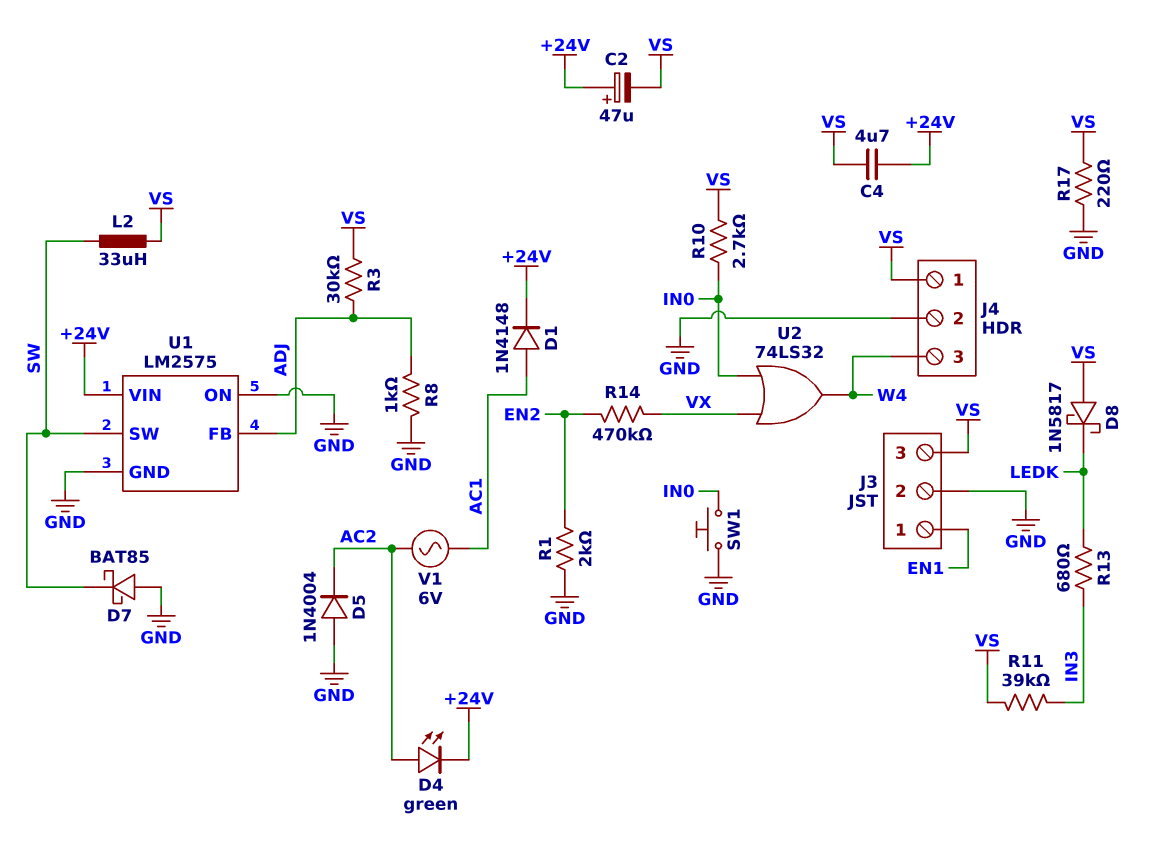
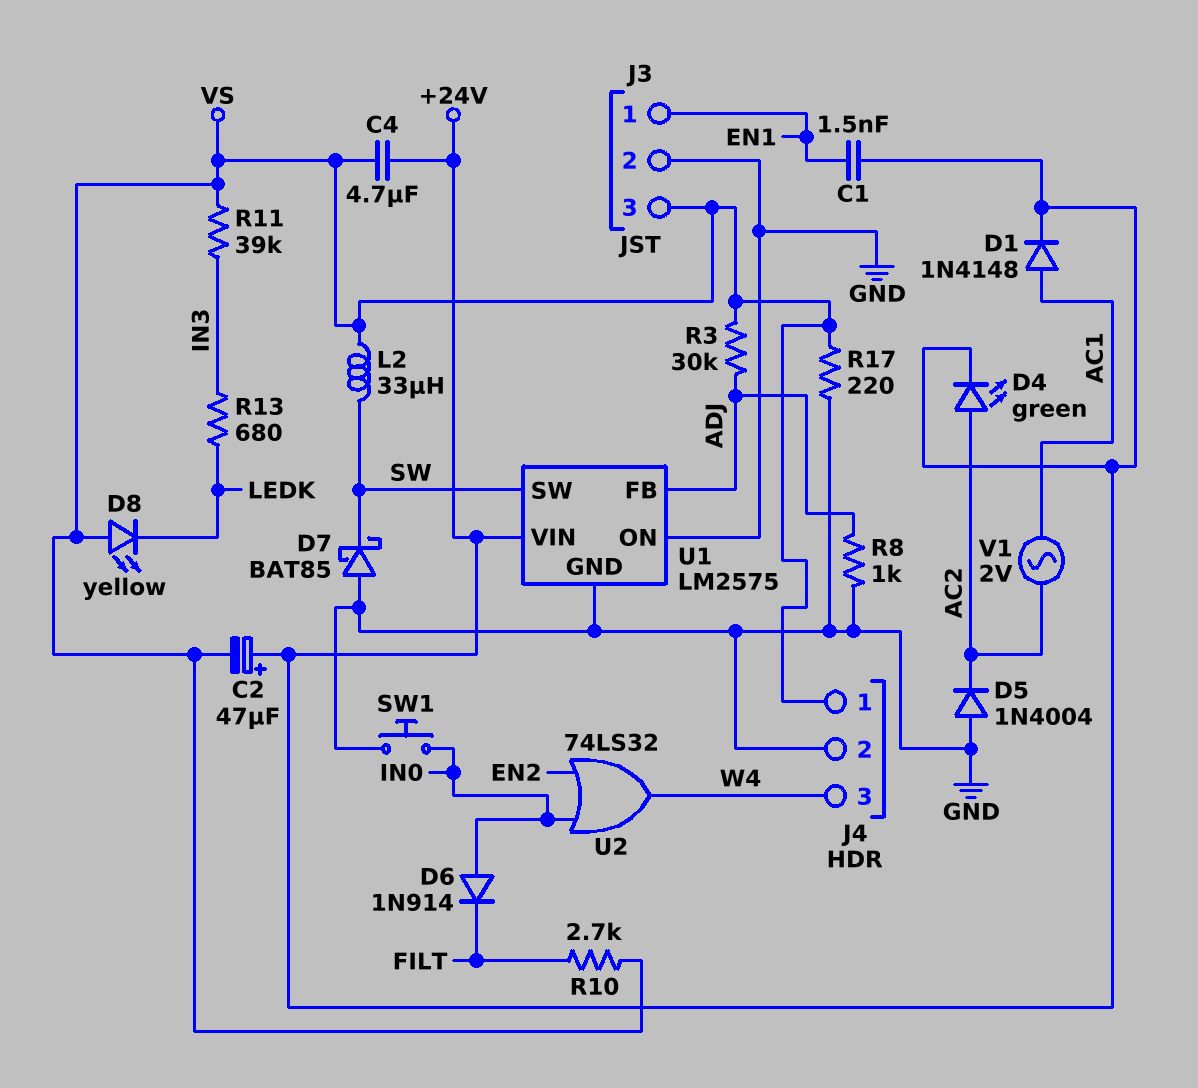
C1: none -> 1.5nF (+24V, EN1)
D6: none -> diode 1N914 (A IN0, K FILT)
D8: schottky 1N5817 (A VS, K LEDK) -> LED yellow (A VS, K LEDK)
R1: 2k (EN2, GND) -> none
R10: 2.7k (IN0, VS) -> 2.7k (FILT, VS)
R14: 470k (EN2, VX) -> none
U2: OR 74LS32 (in IN0, in VX, out W4) -> OR 74LS32 (in EN2, in IN0, out W4)
V1: AC 6V (AC1, AC2) -> AC 2V (AC1, AC2)

